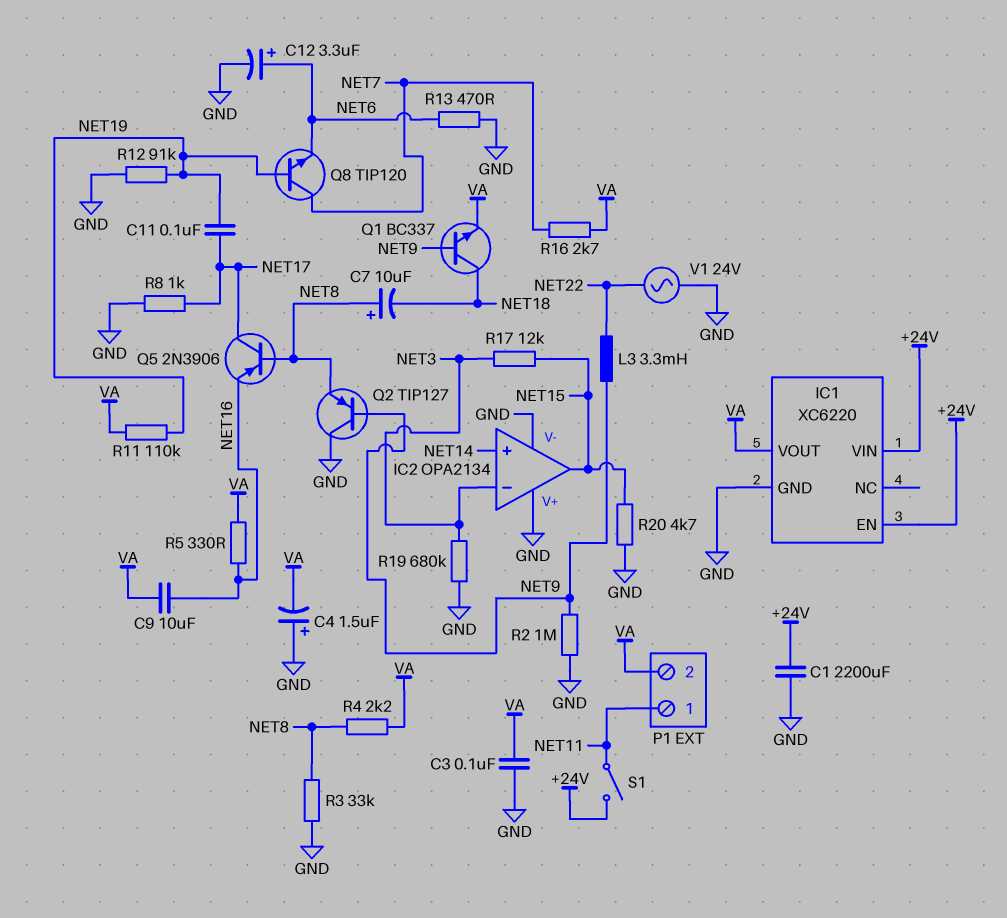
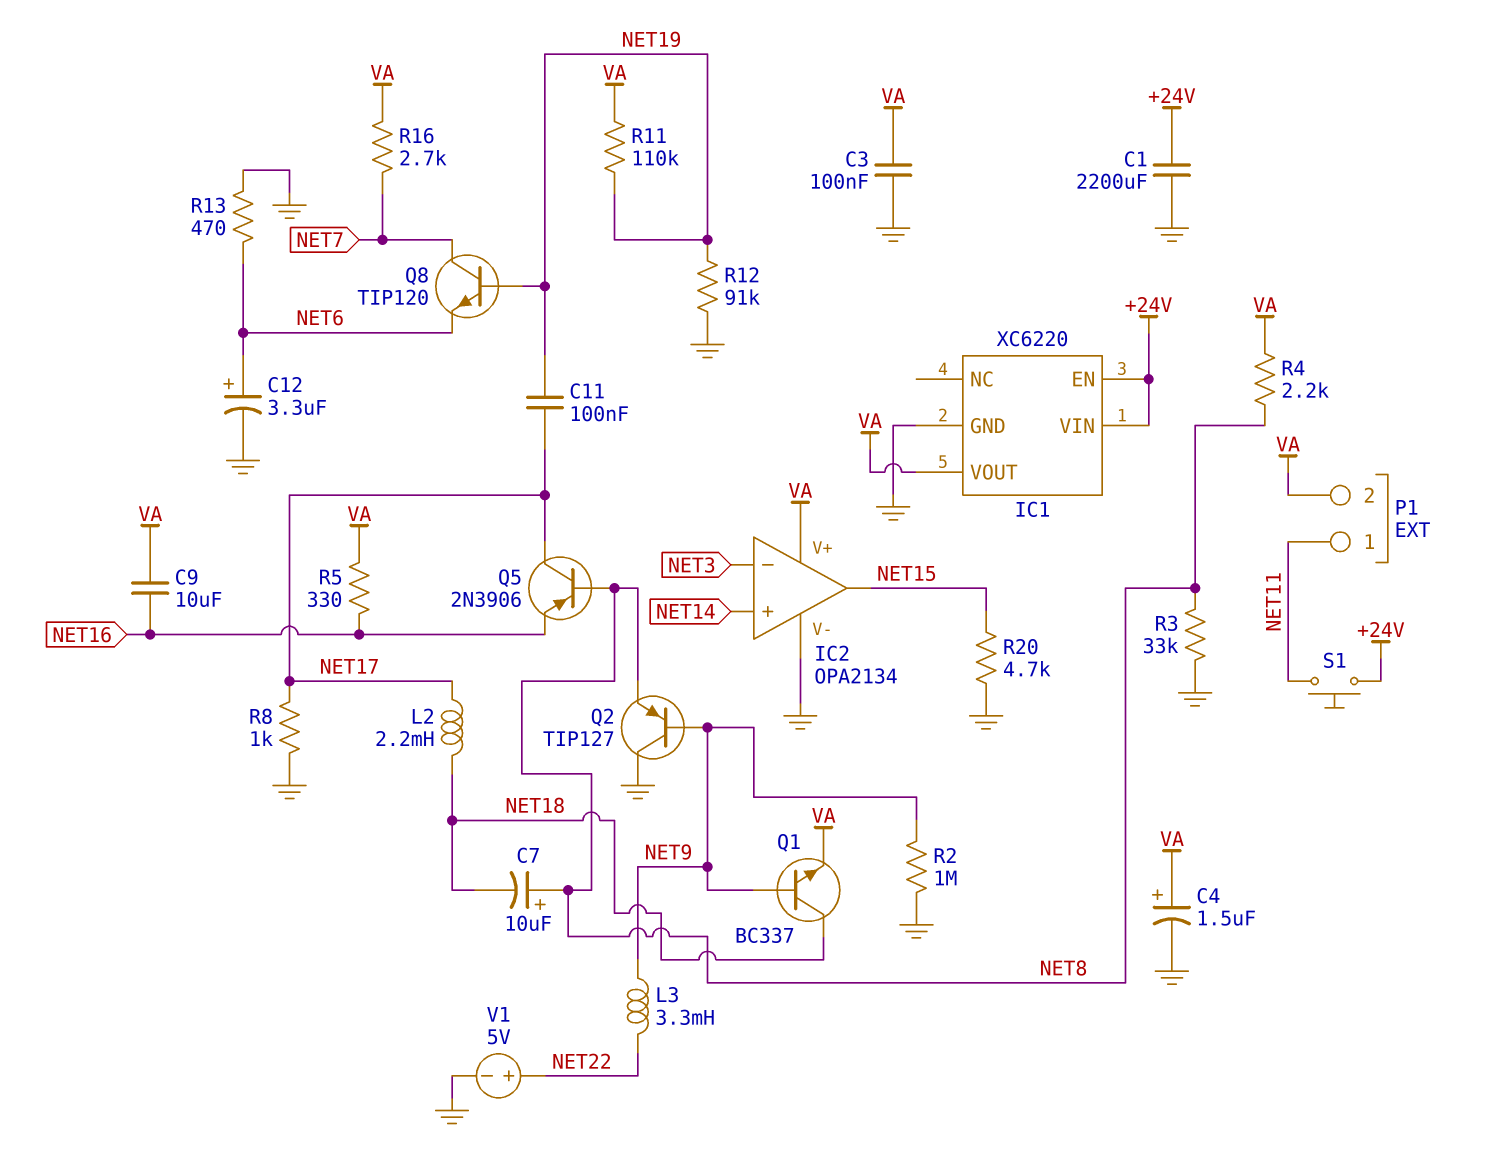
C4: 1.5uF (plus GND, minus VA) -> 1.5uF (plus VA, minus GND)
IC2 pin V+: GND -> VA
L2: none -> 2.2mH (NET17, NET18)
R17: 12k (NET3, NET15) -> none
R19: 680k (GND, NET3) -> none
S1: switch (+24V, NET11) -> button (+24V, NET11)
V1: AC 24V (GND, NET22) -> 5V (plus NET22, minus GND)

